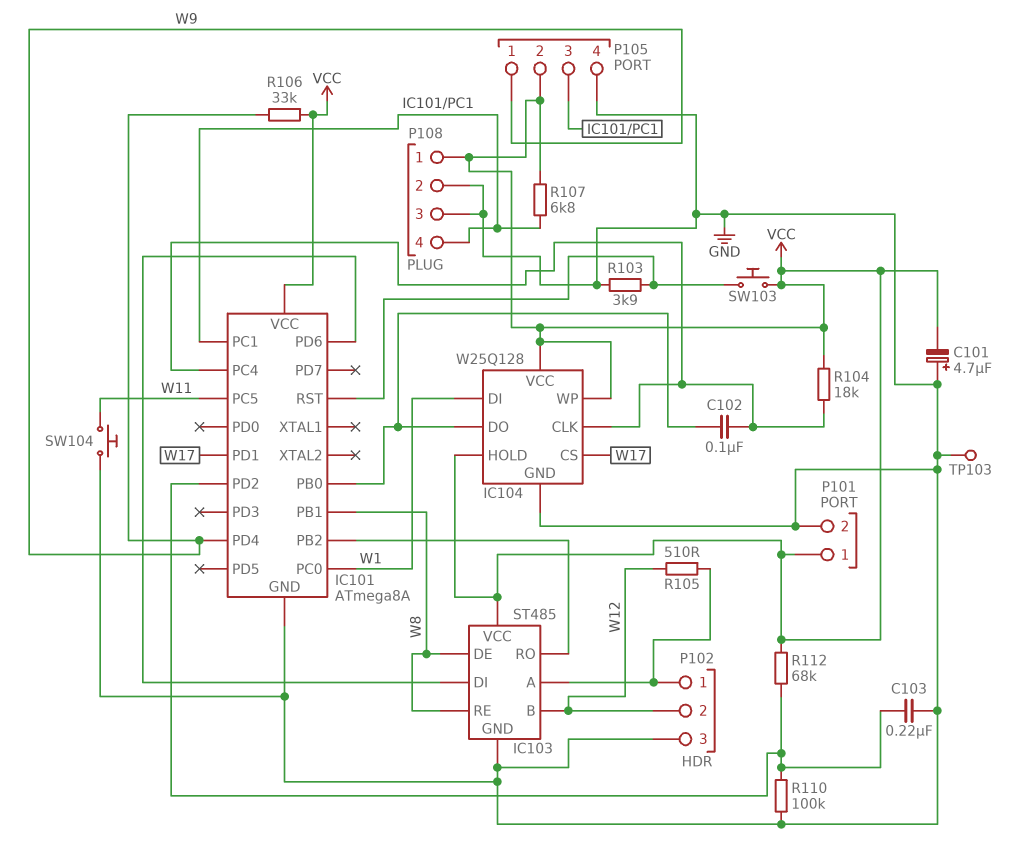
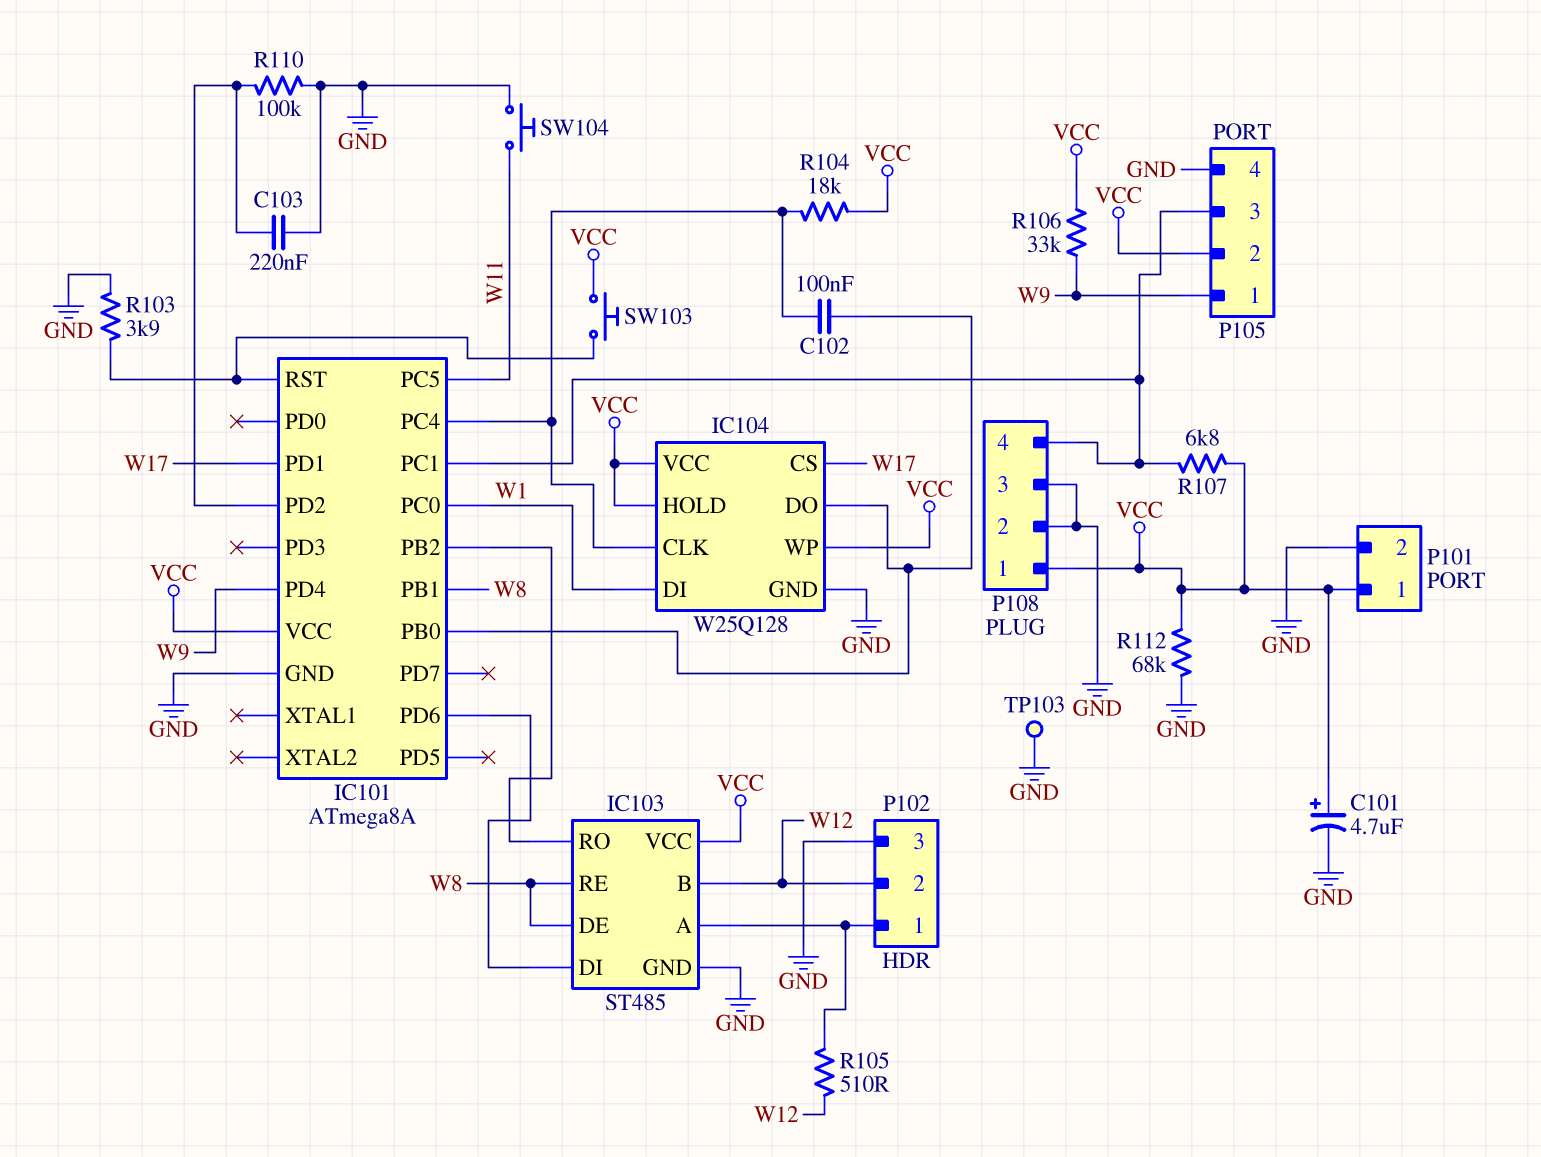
C101: 4.7uF (plus GND, minus VCC) -> 4.7uF (plus VCC, minus GND)
R112: 68k (IC101/PD2, VCC) -> 68k (GND, VCC)

